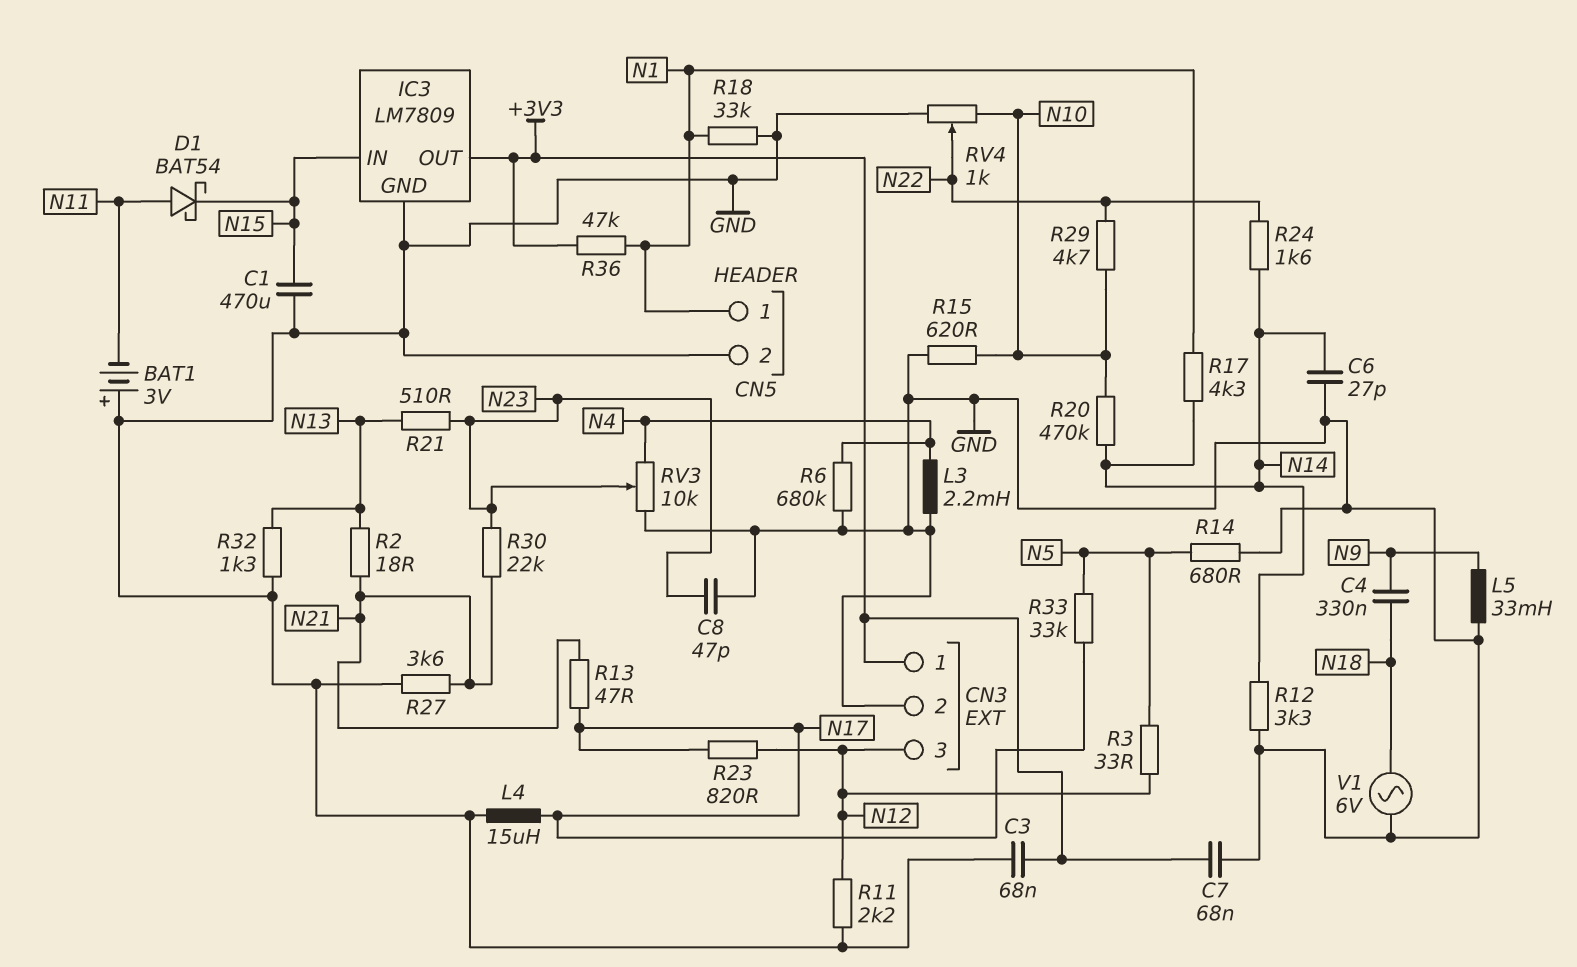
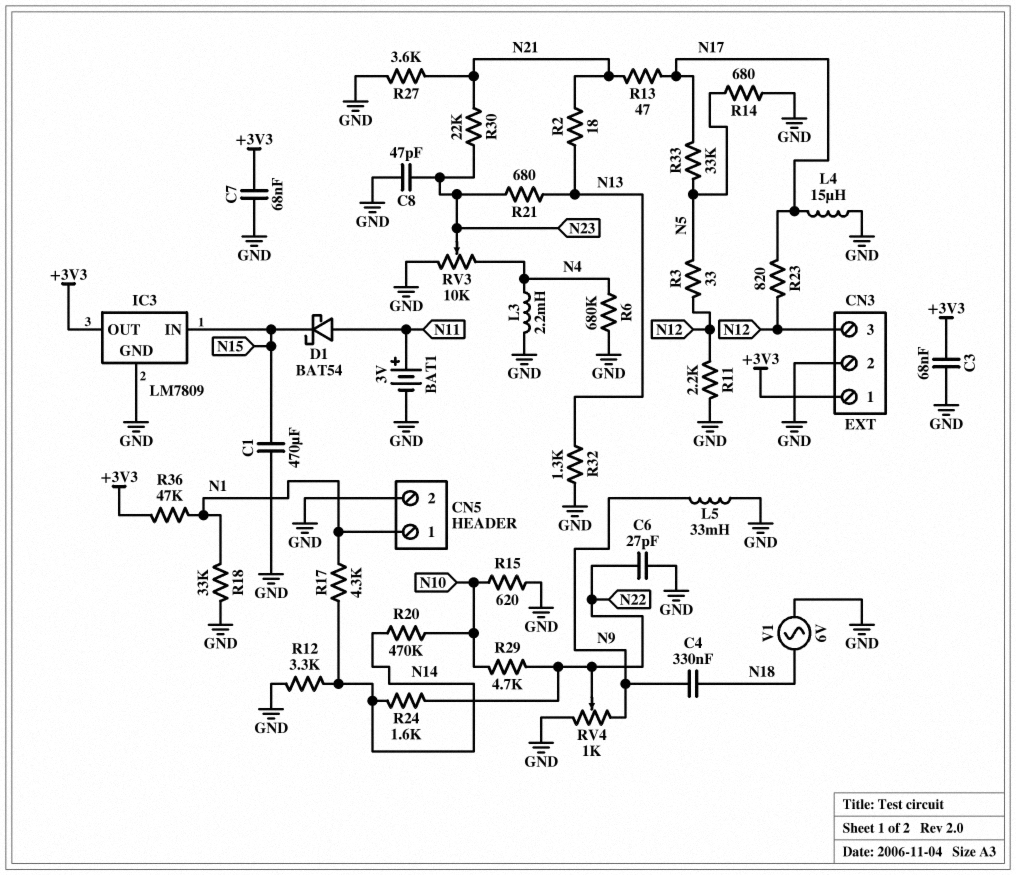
BAT1: 3V (plus GND, minus N11) -> 3V (plus N11, minus GND)
C6: 27pF (GND, N14) -> 27pF (GND, N22)
R21: 510 (N13, N23) -> 680 (N13, N23)
RV4: 1k (GND, N10, wiper N22) -> 1k (GND, N9, wiper N22)

